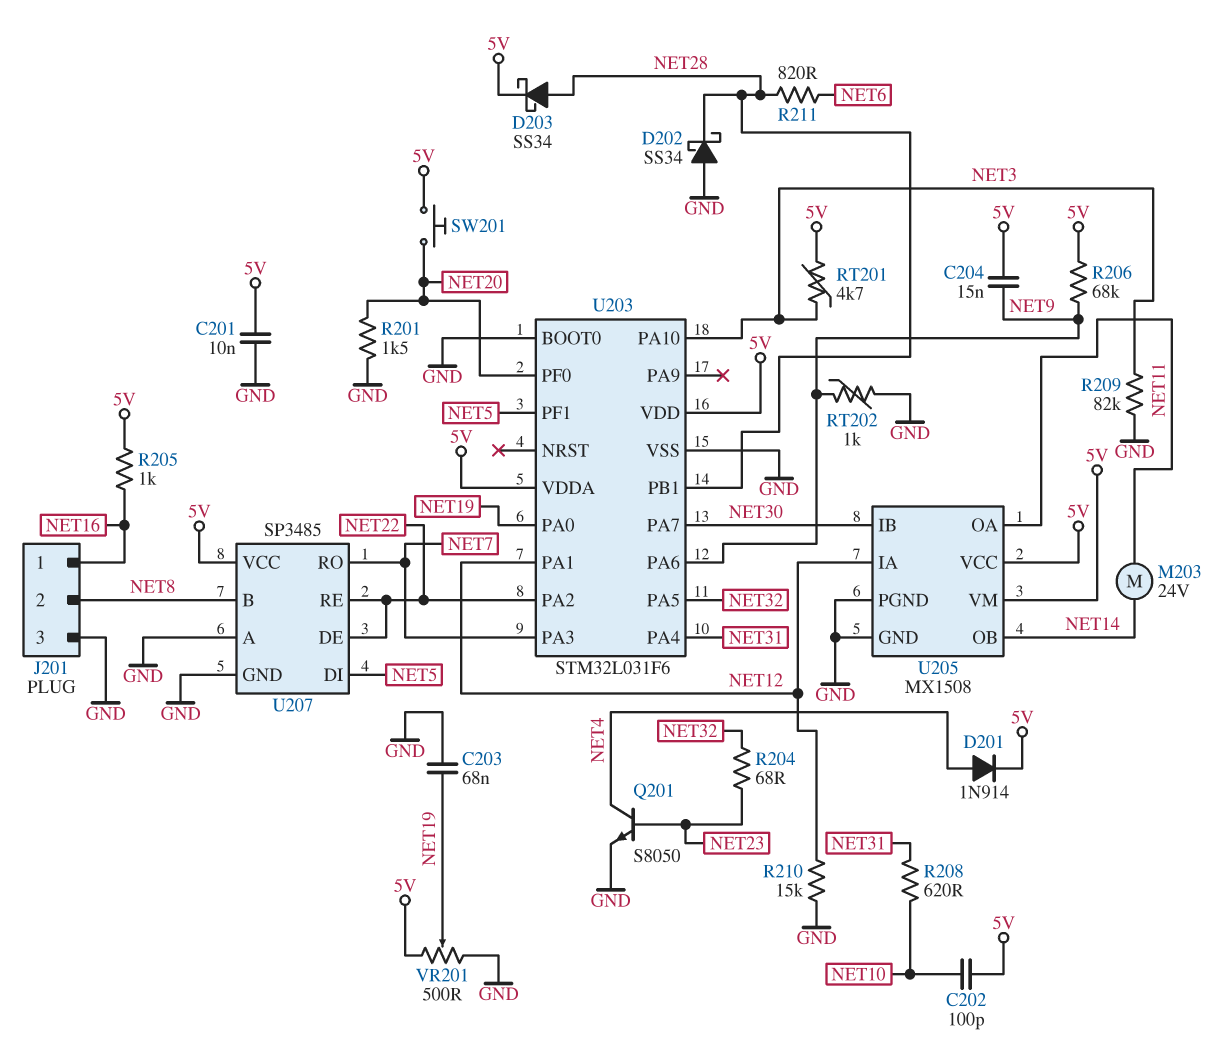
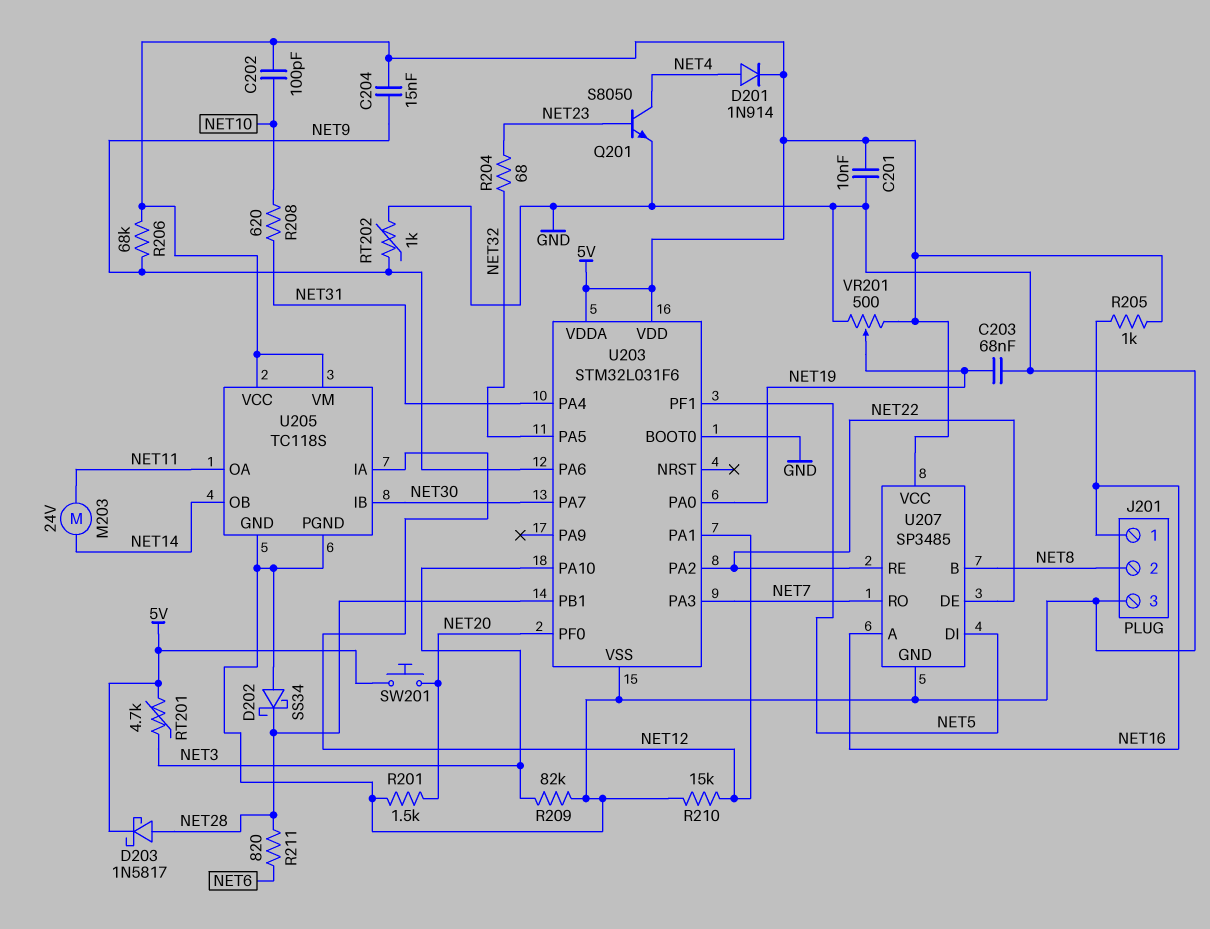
D203: schottky SS34 (A NET28, K 5V) -> schottky 1N5817 (A NET28, K 5V)
U205: MX1508 -> TC118S
U207 pin A: GND -> NET16

